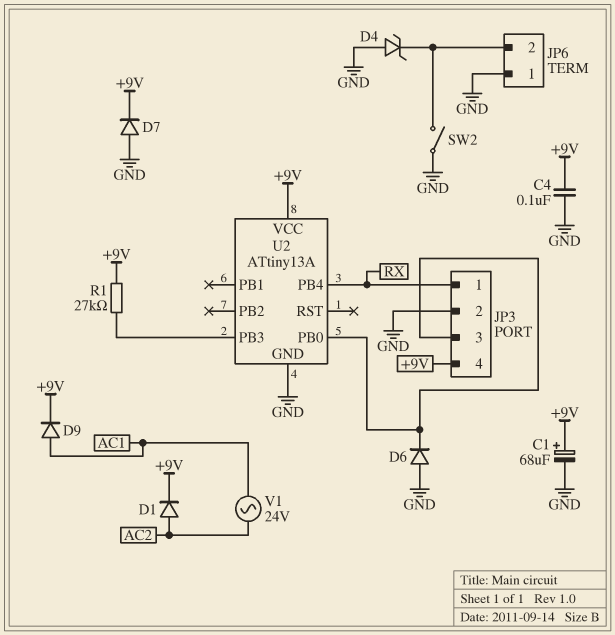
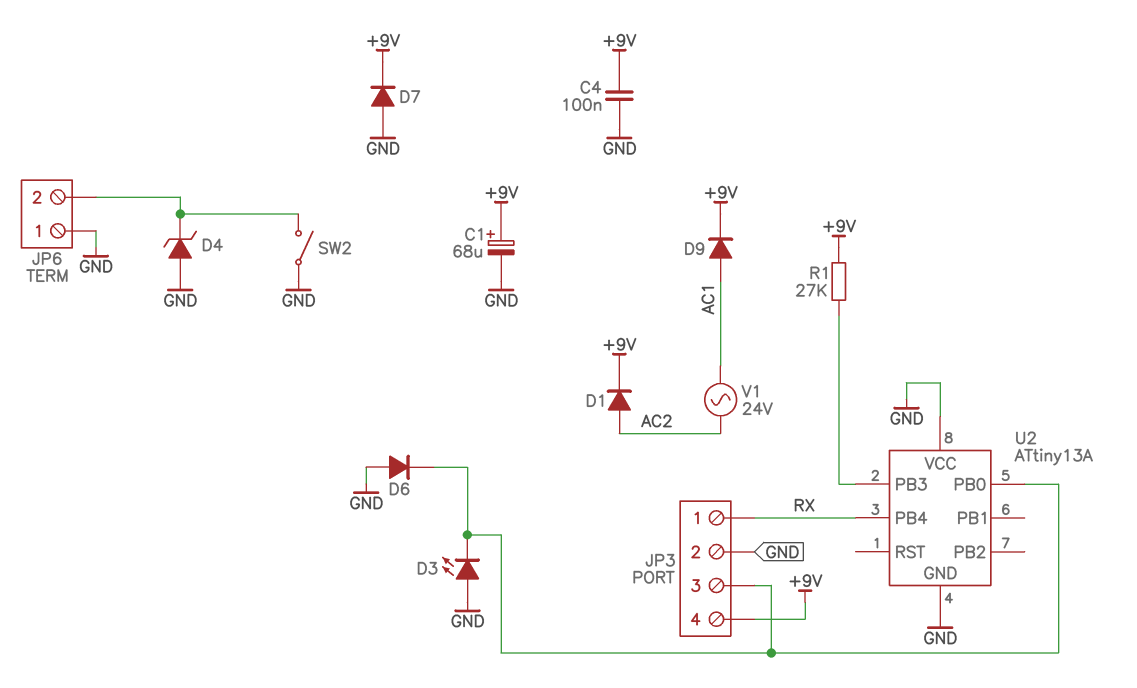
D3: none -> LED (A GND, K JP3/3)
U2 pin VCC: +9V -> GND

